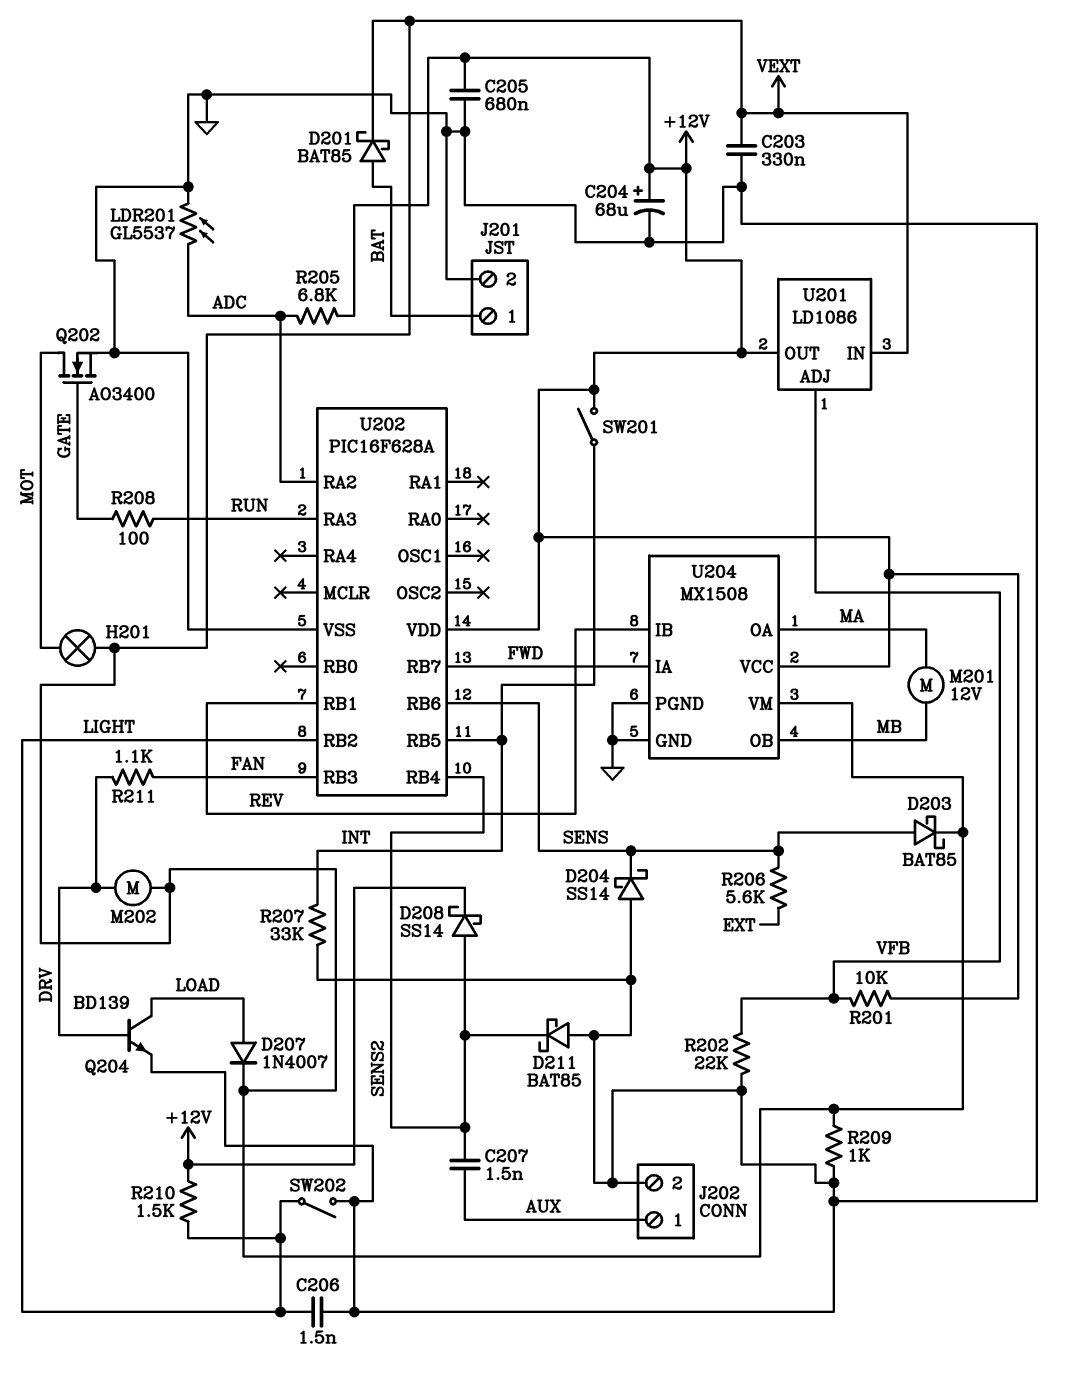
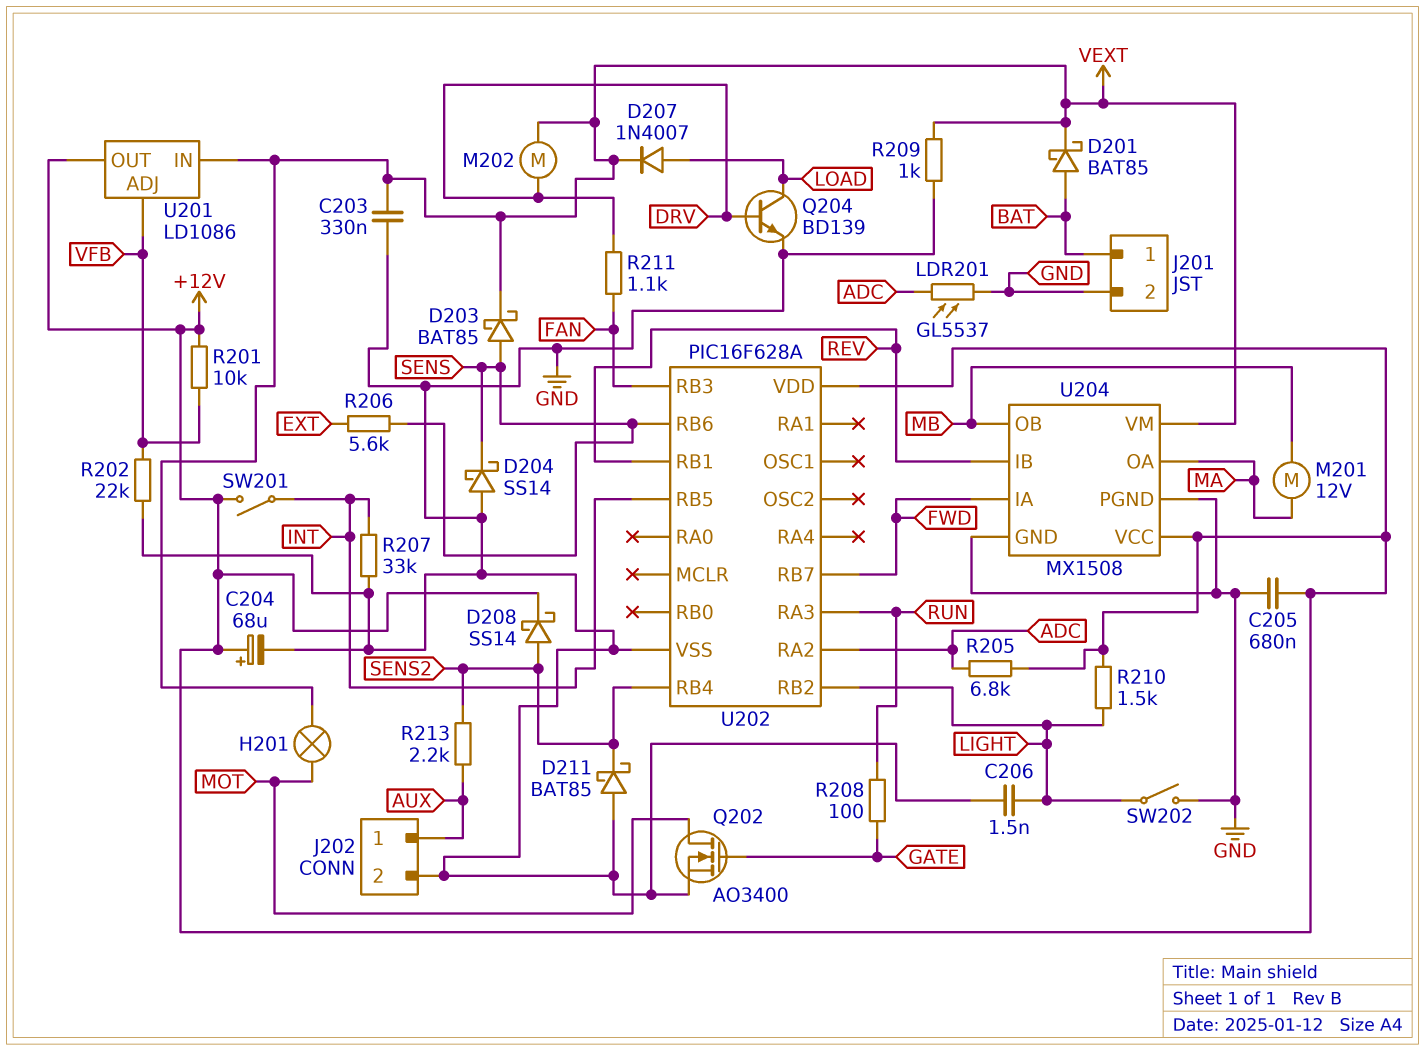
C207: 1.5nF (AUX, SENS2) -> none
R213: none -> 2.2k (AUX, SENS2)

